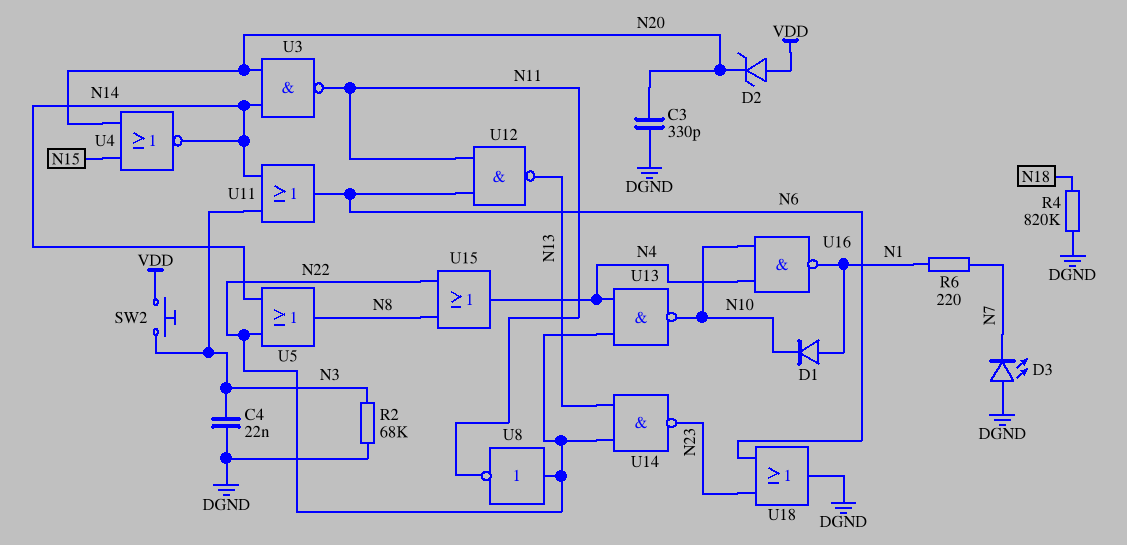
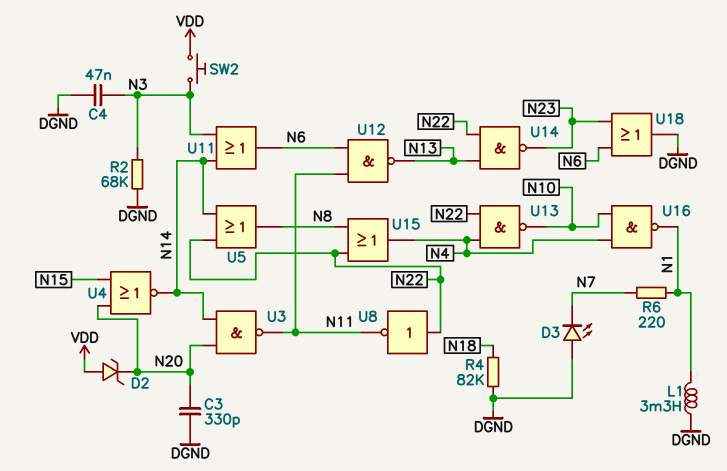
C4: 22nF (DGND, N3) -> 47nF (DGND, N3)
D1: diode (A N1, K N10) -> none
L1: none -> 3.3mH (DGND, N1)
R4: 820k (DGND, N18) -> 82k (DGND, N18)

